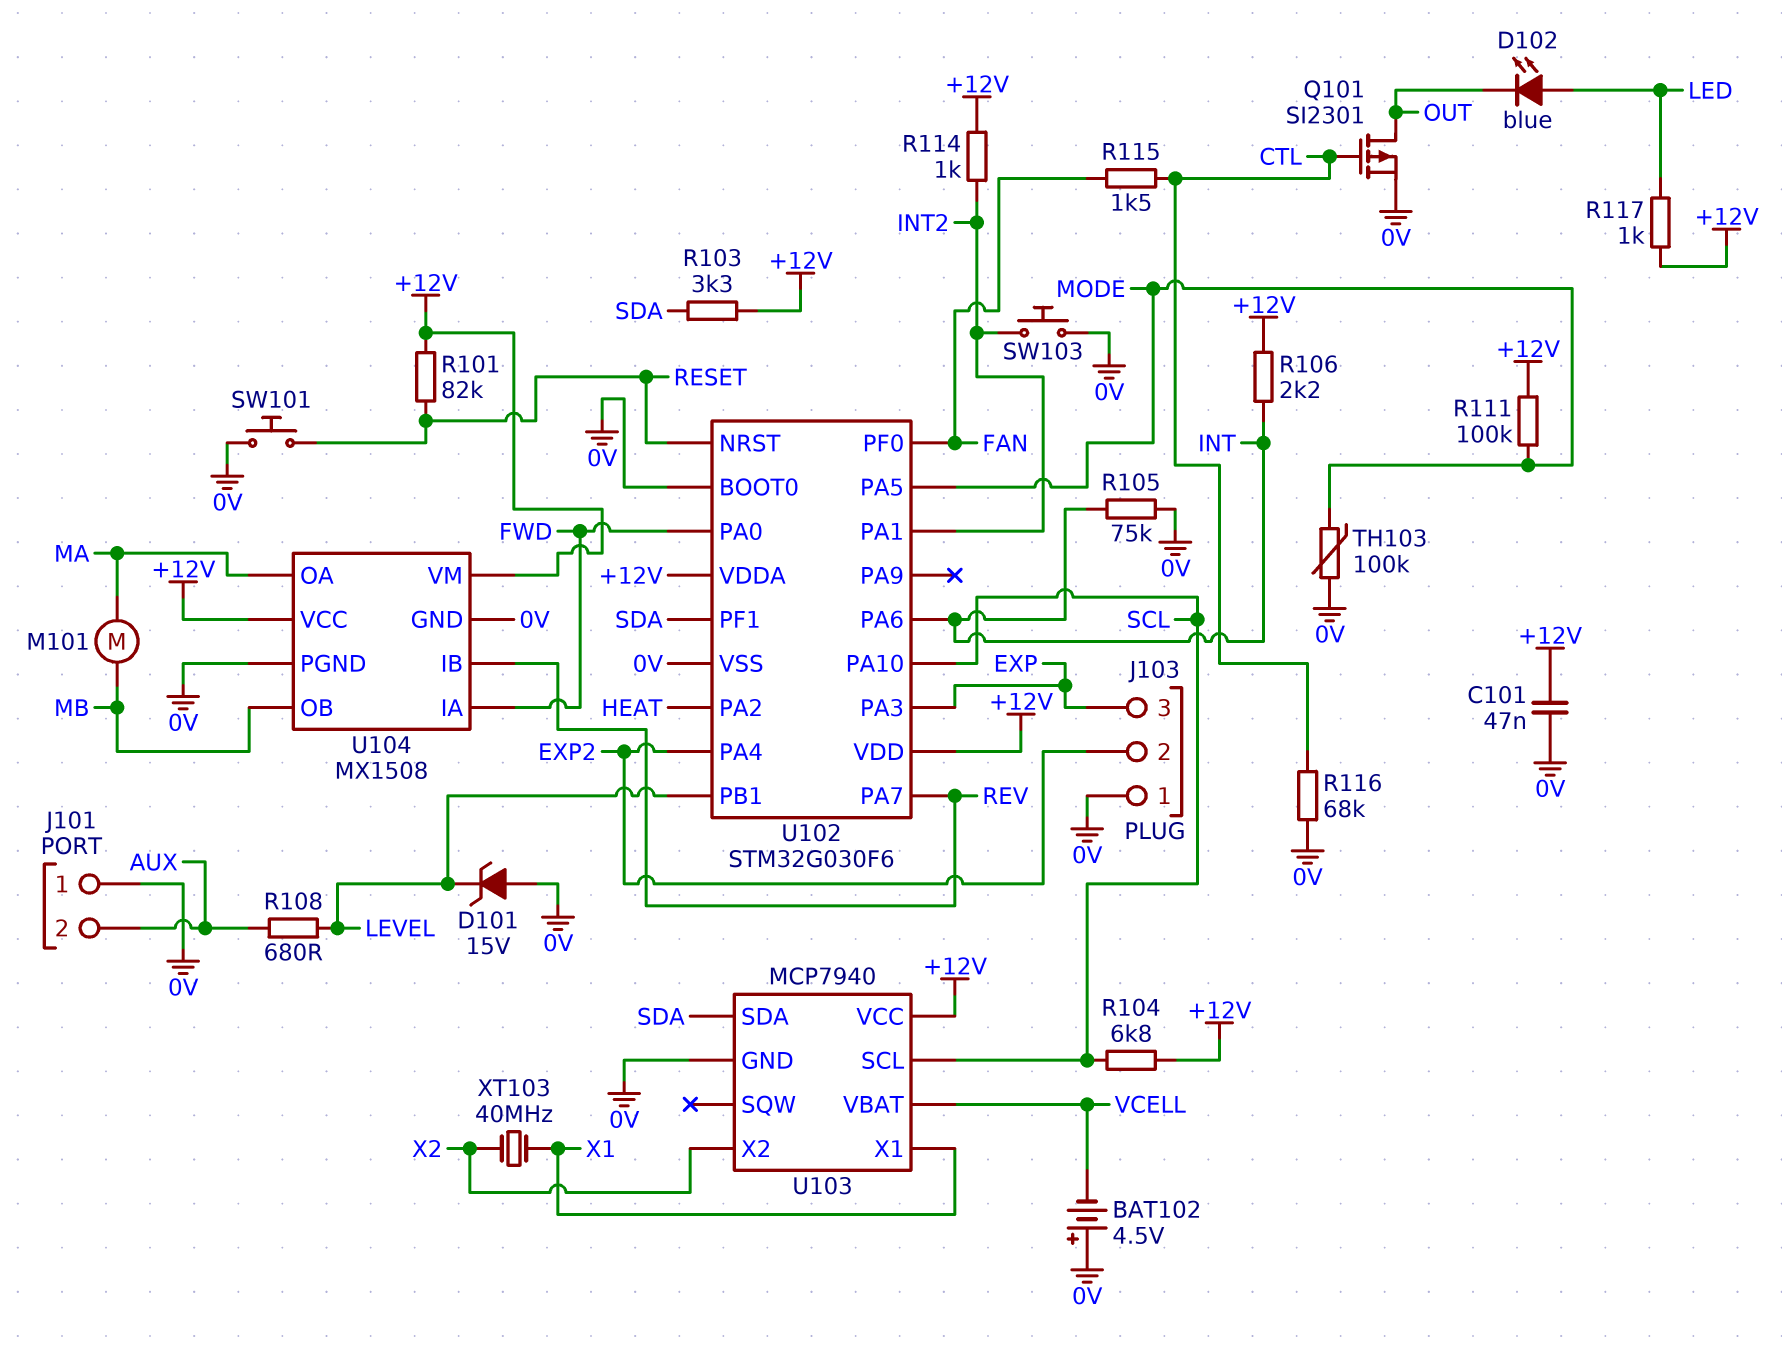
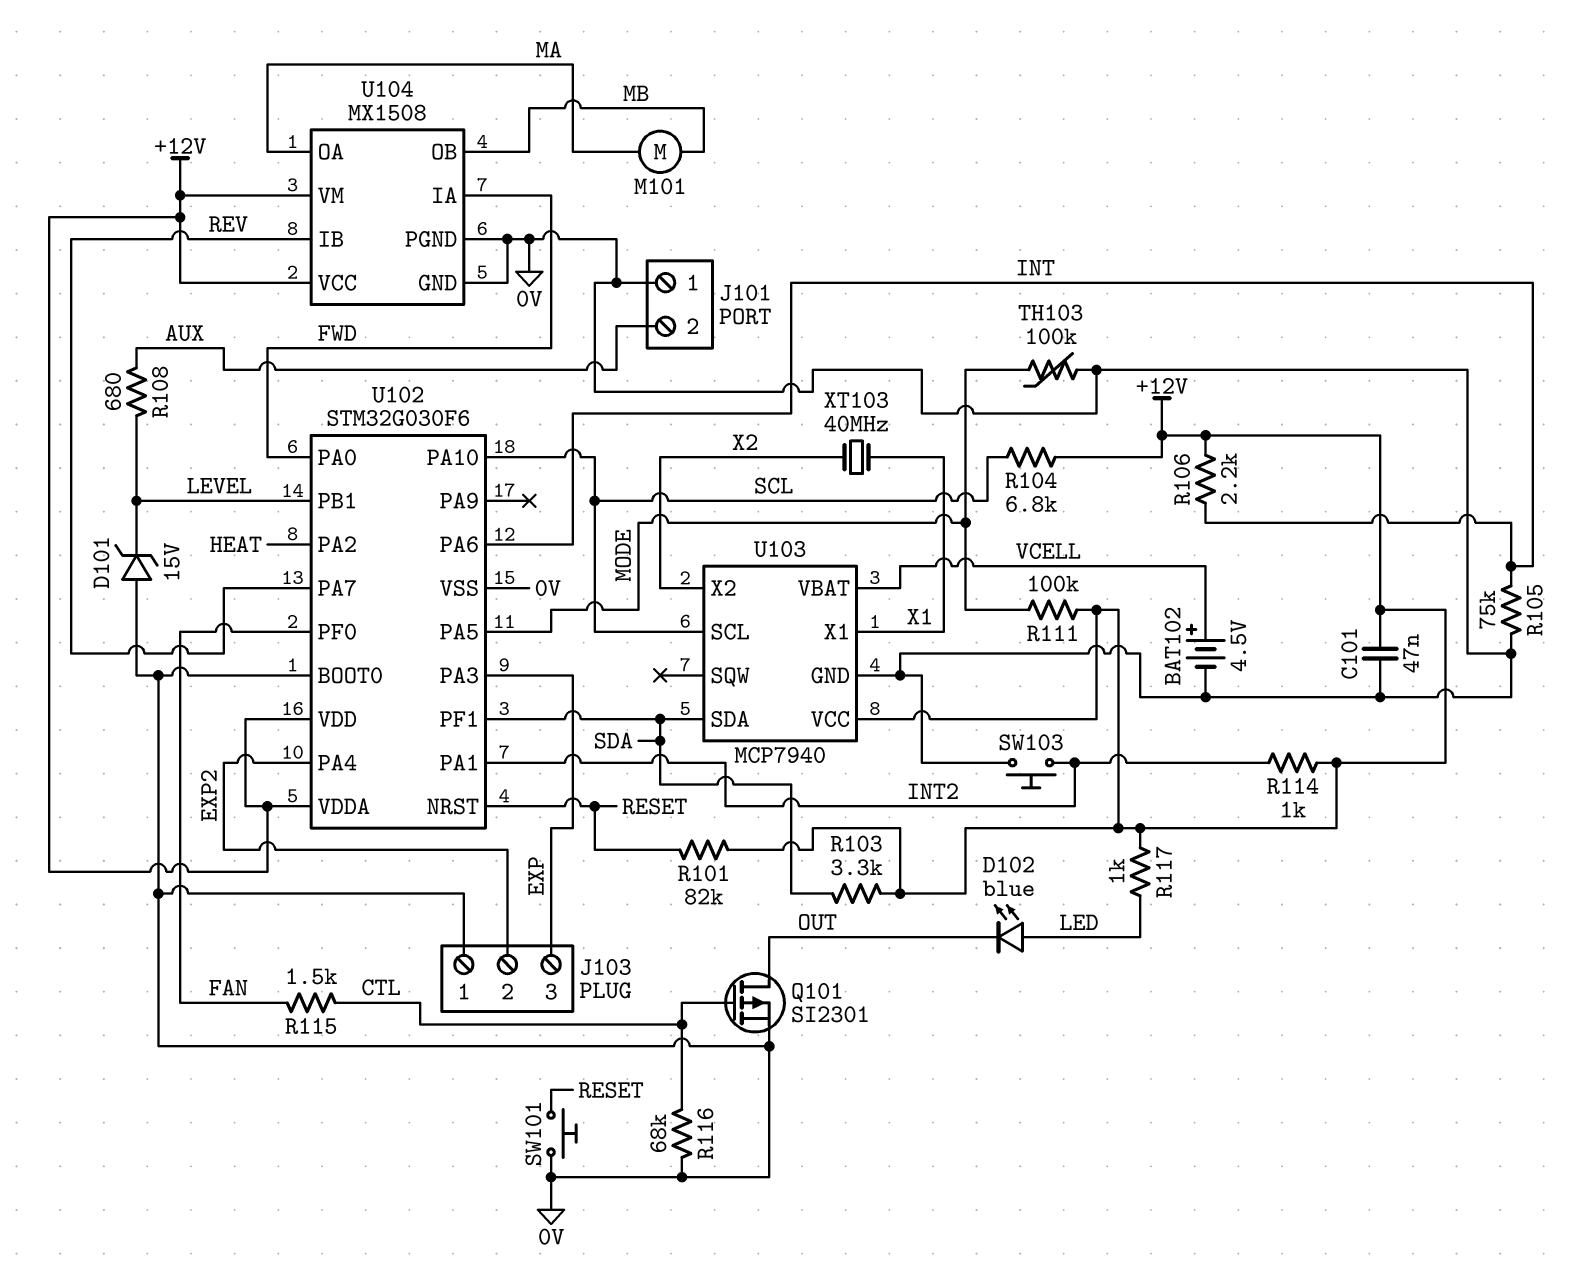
BAT102: 4.5V (plus 0V, minus VCELL) -> 4.5V (plus VCELL, minus 0V)

